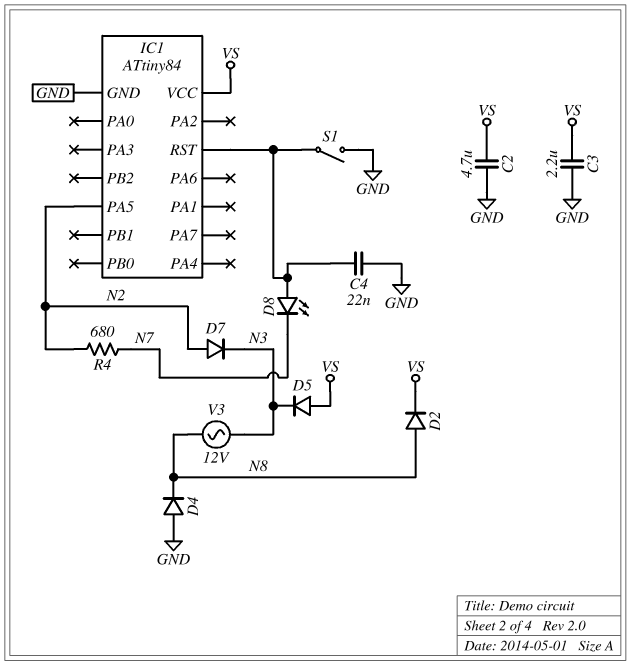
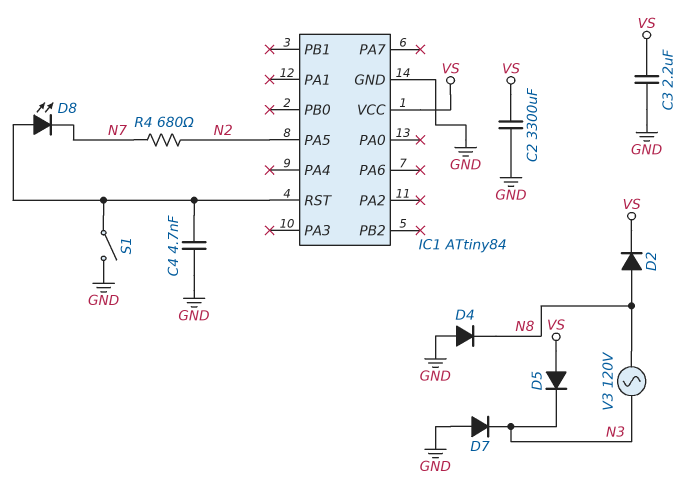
C2: 4.7uF (GND, VS) -> 3300uF (GND, VS)
C4: 22nF (GND, IC1/RST) -> 4.7nF (GND, IC1/RST)
D7: diode (A N2, K N3) -> diode (A GND, K N3)
V3: AC 12V (N3, N8) -> AC 120V (N3, N8)

